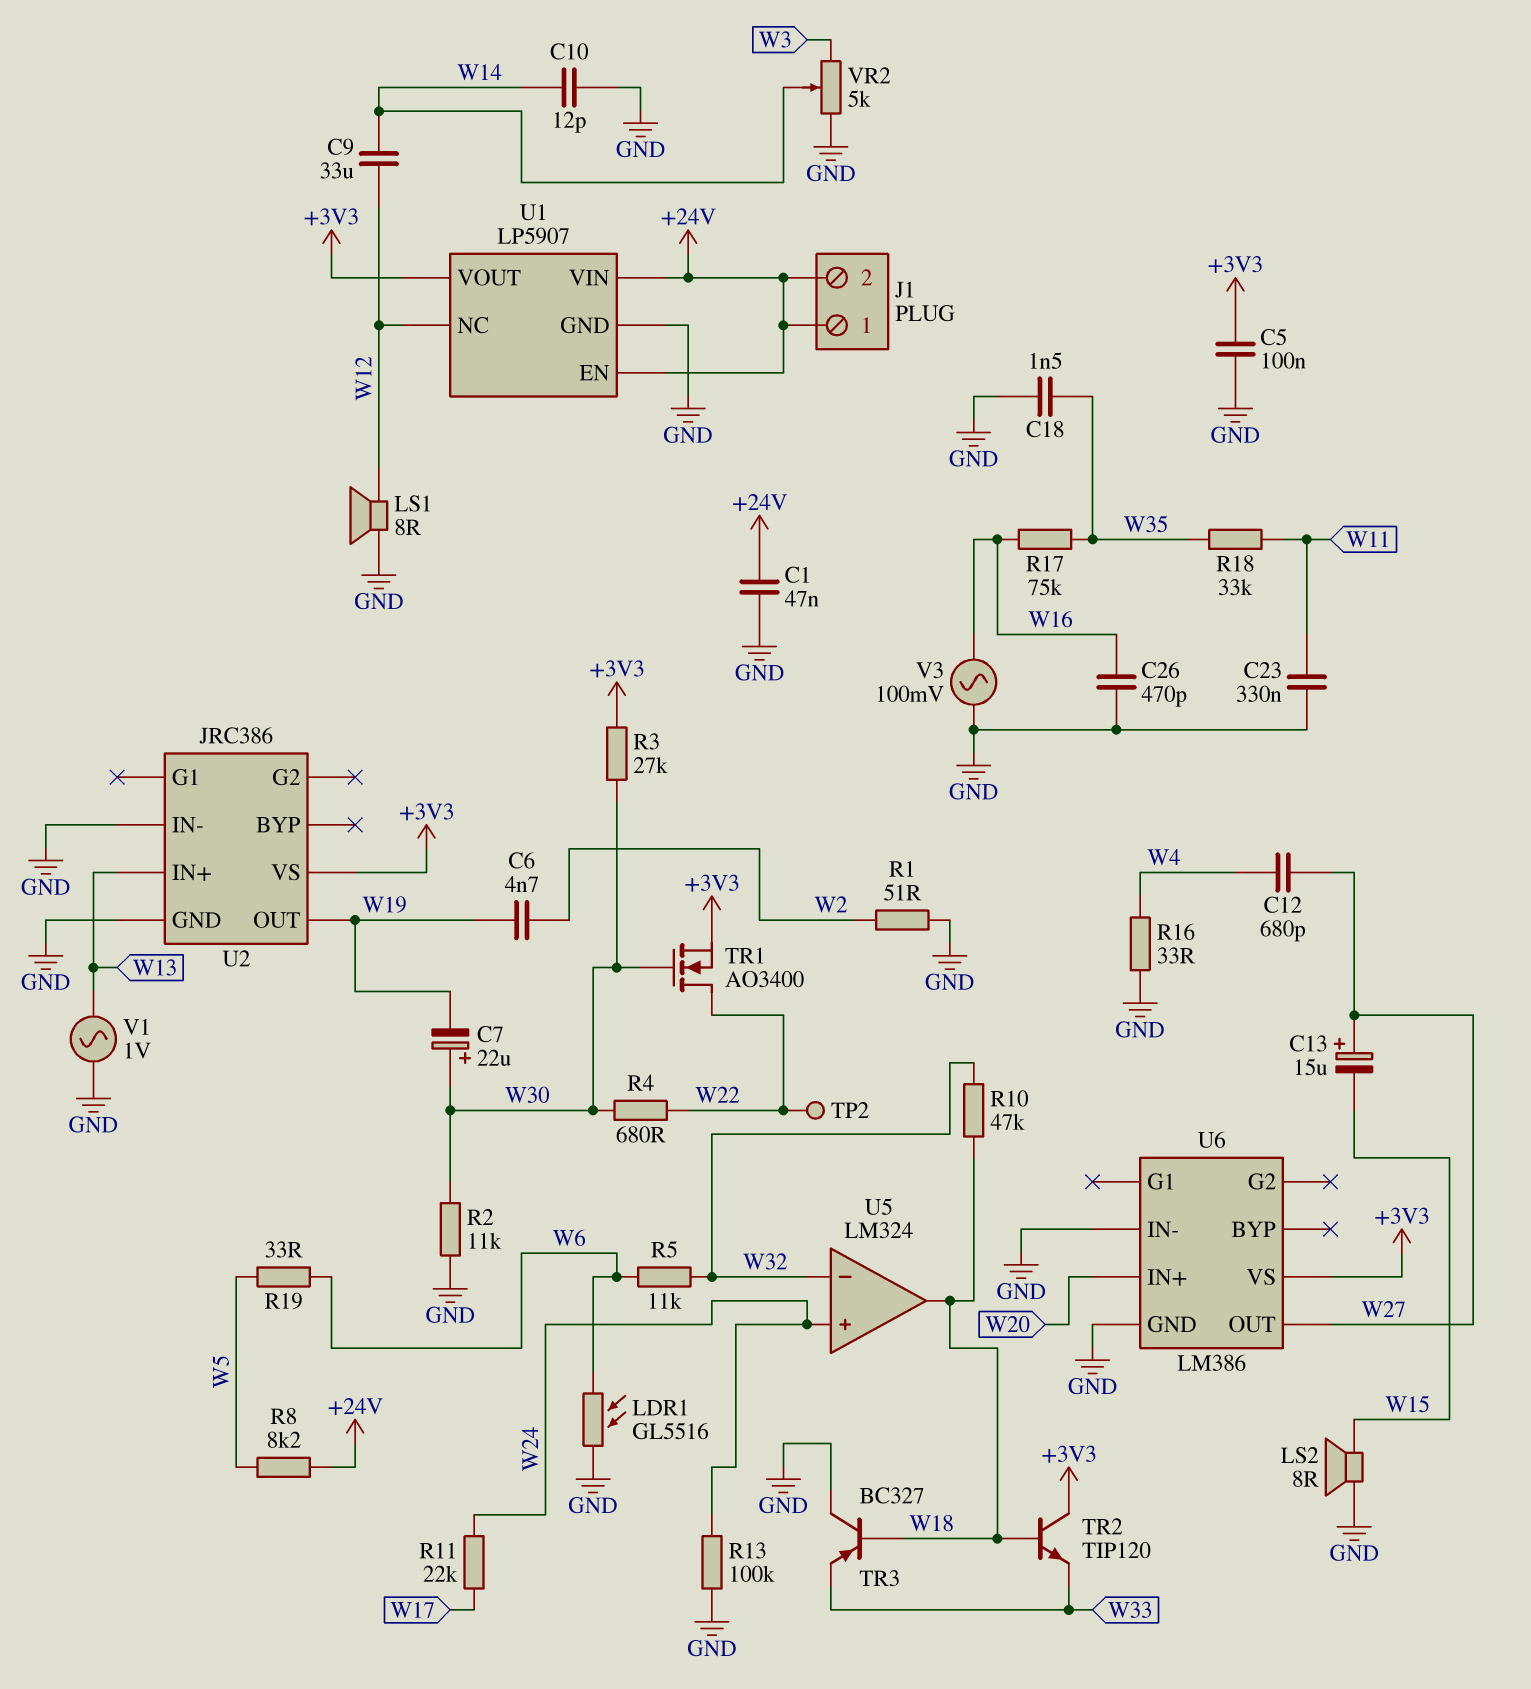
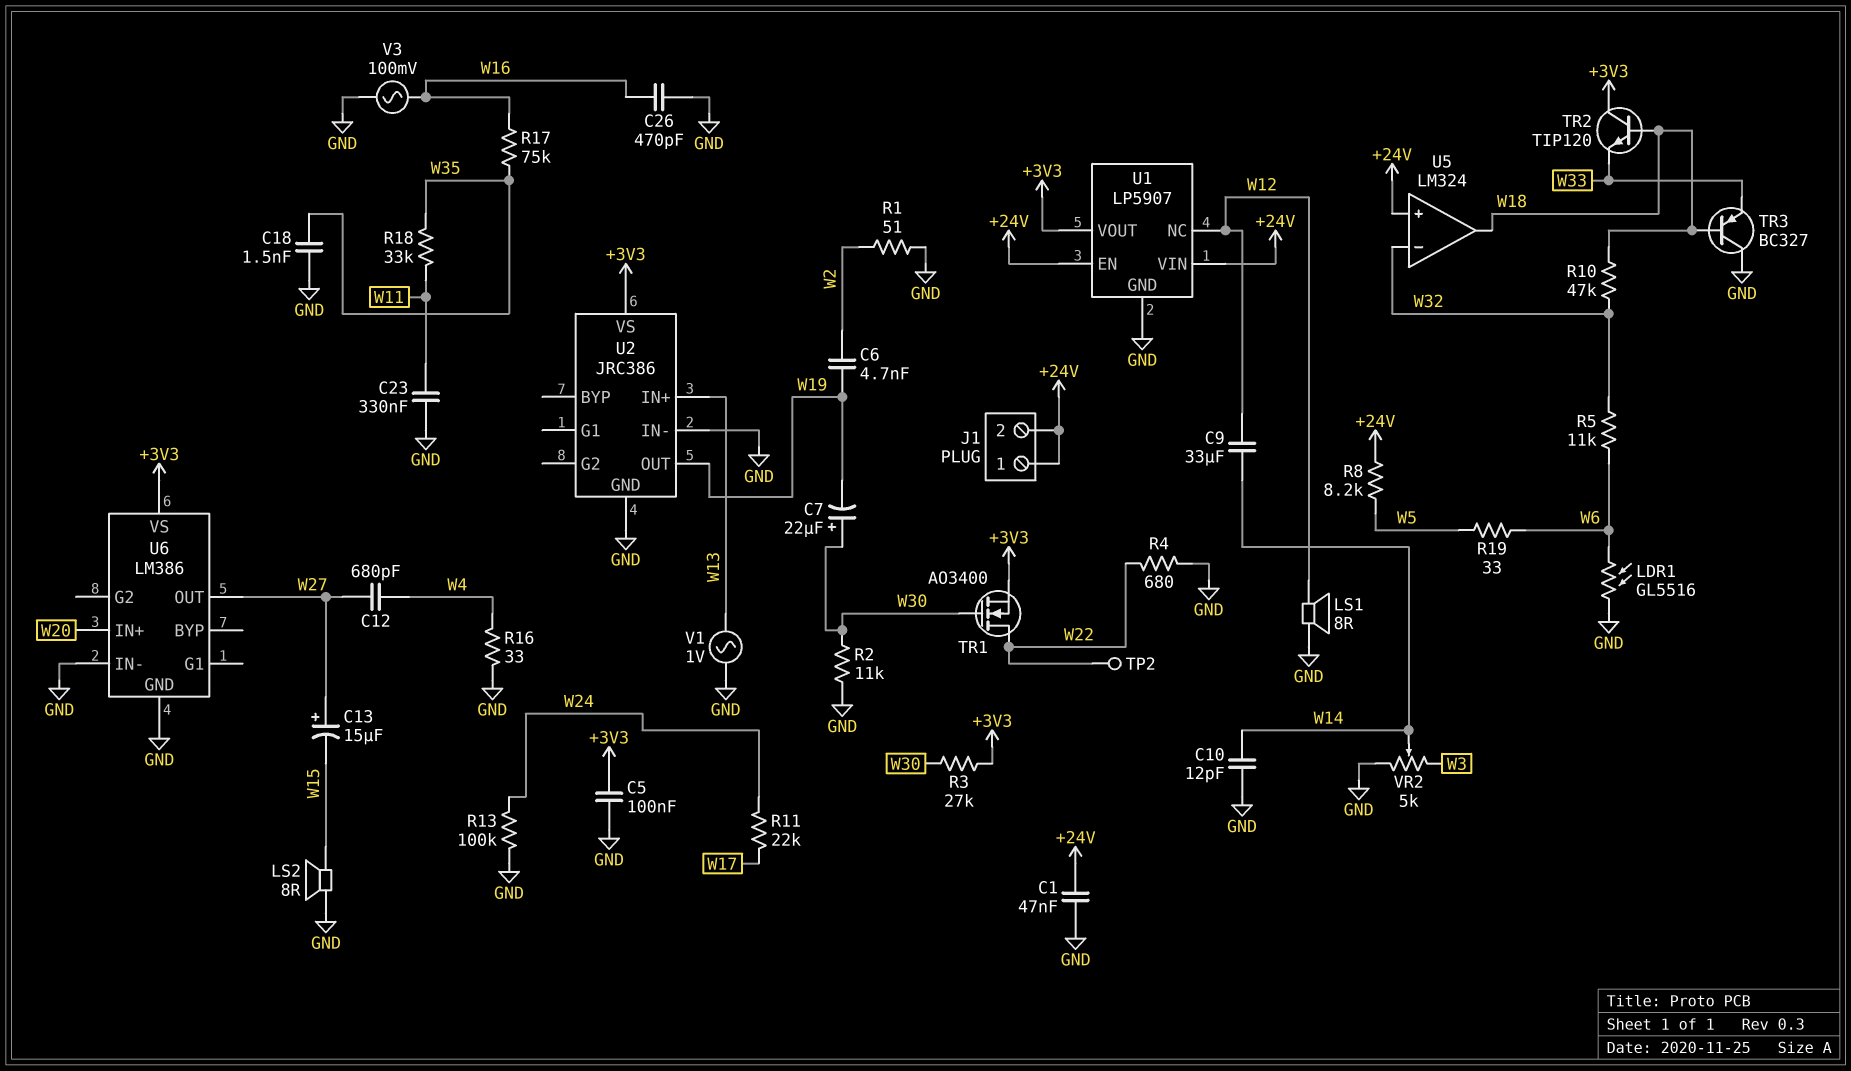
R4: 680 (W22, W30) -> 680 (GND, W22)
U5 pin in+: W24 -> +24V

